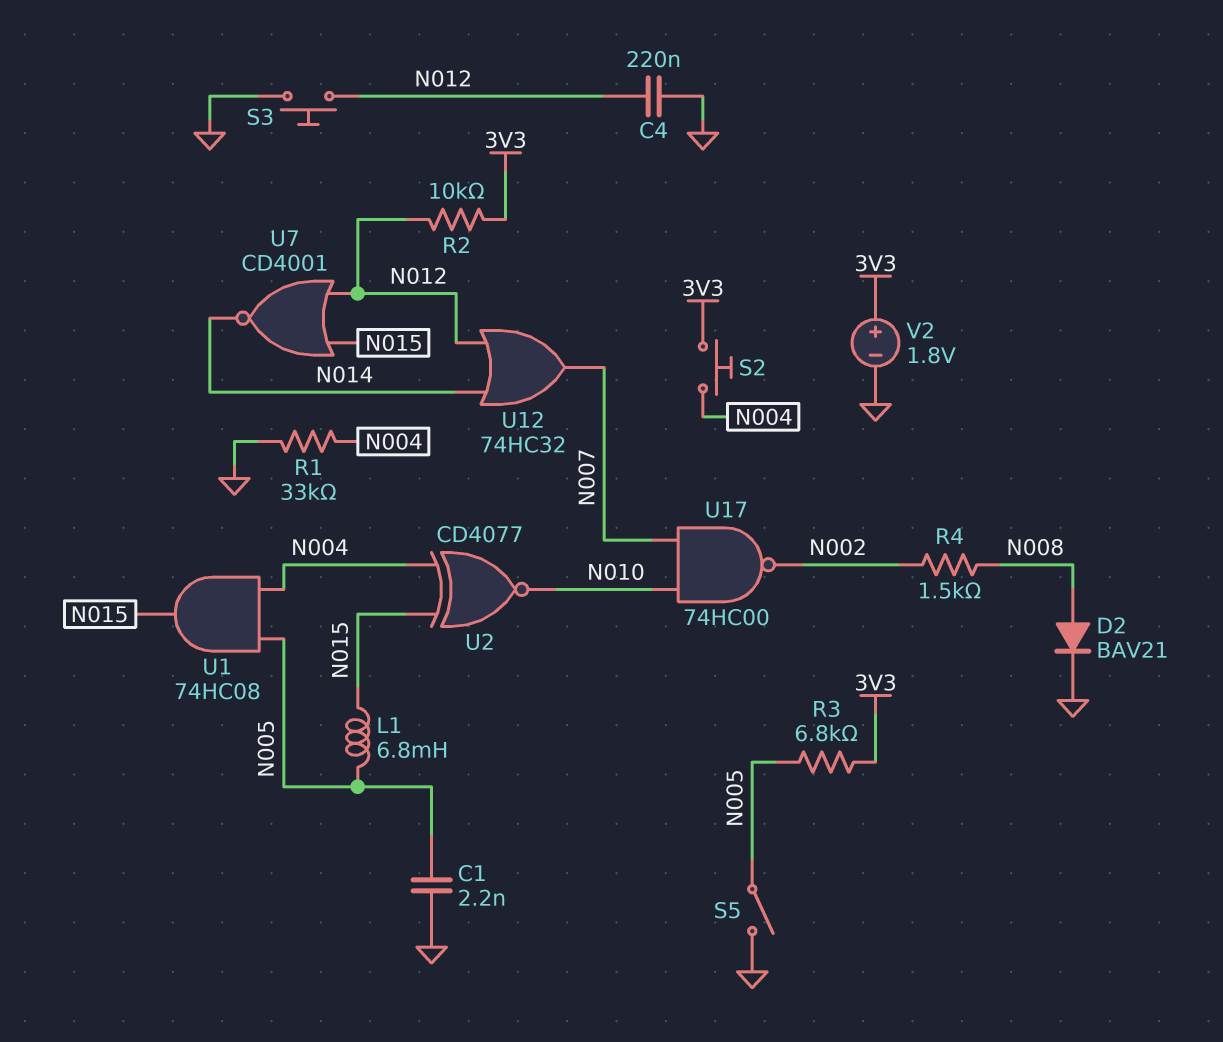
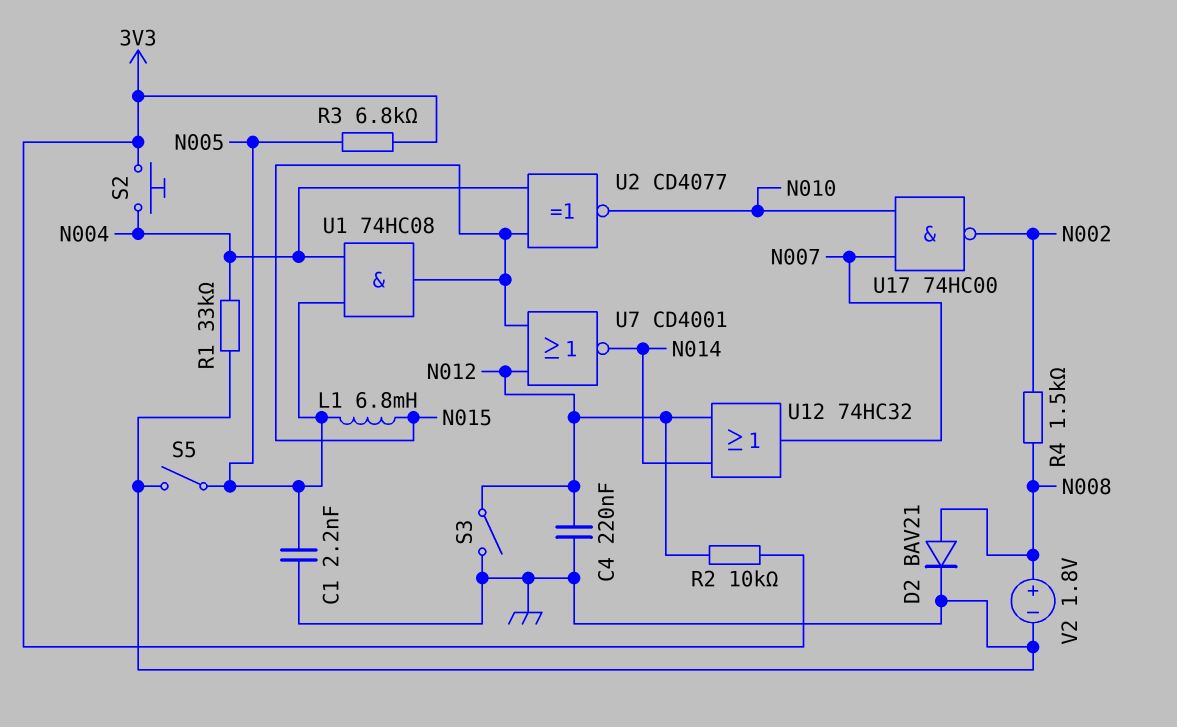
S3: button (GND, N012) -> switch (GND, N012)
V2: 1.8V (plus 3V3, minus GND) -> 1.8V (plus N008, minus GND)

